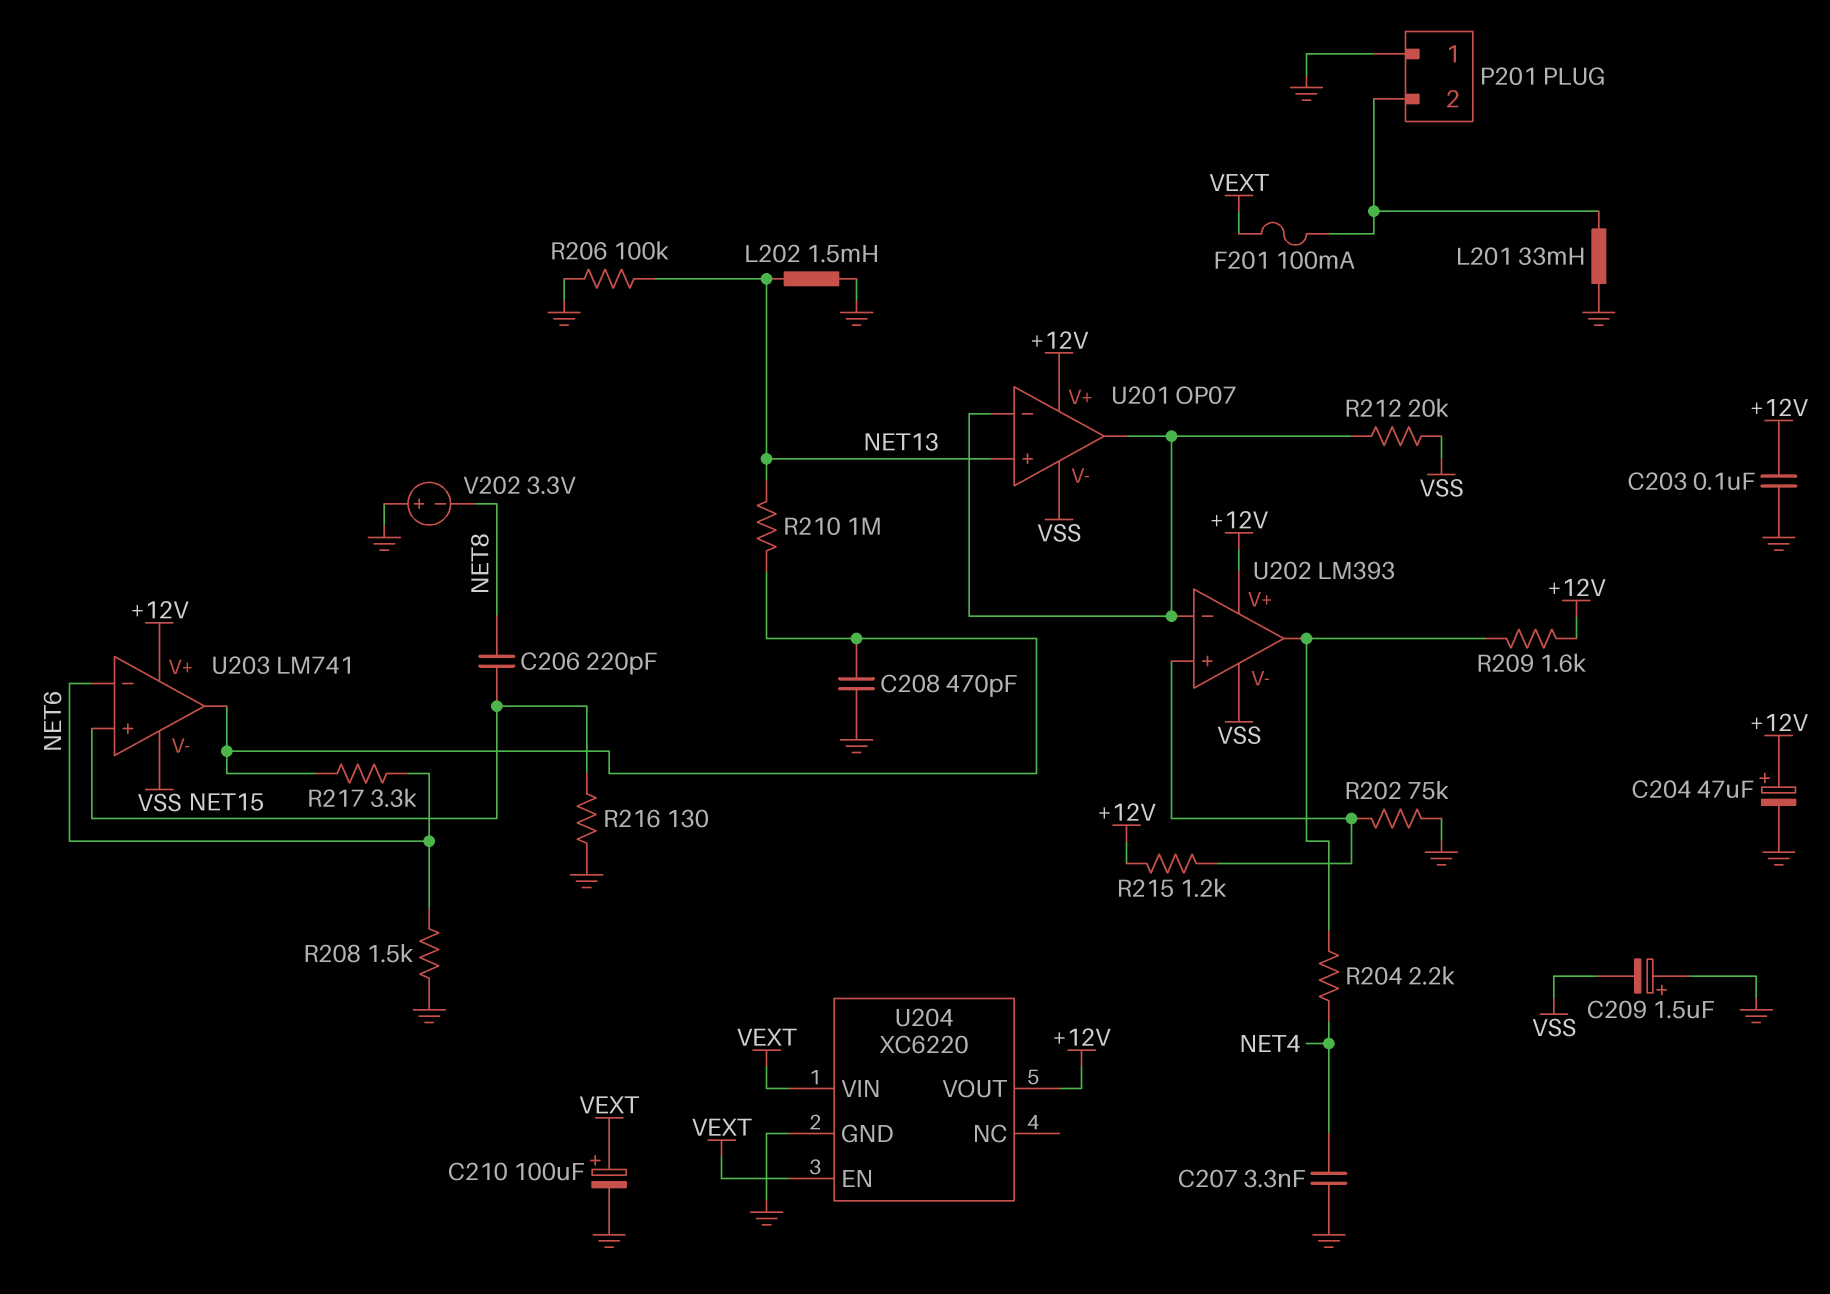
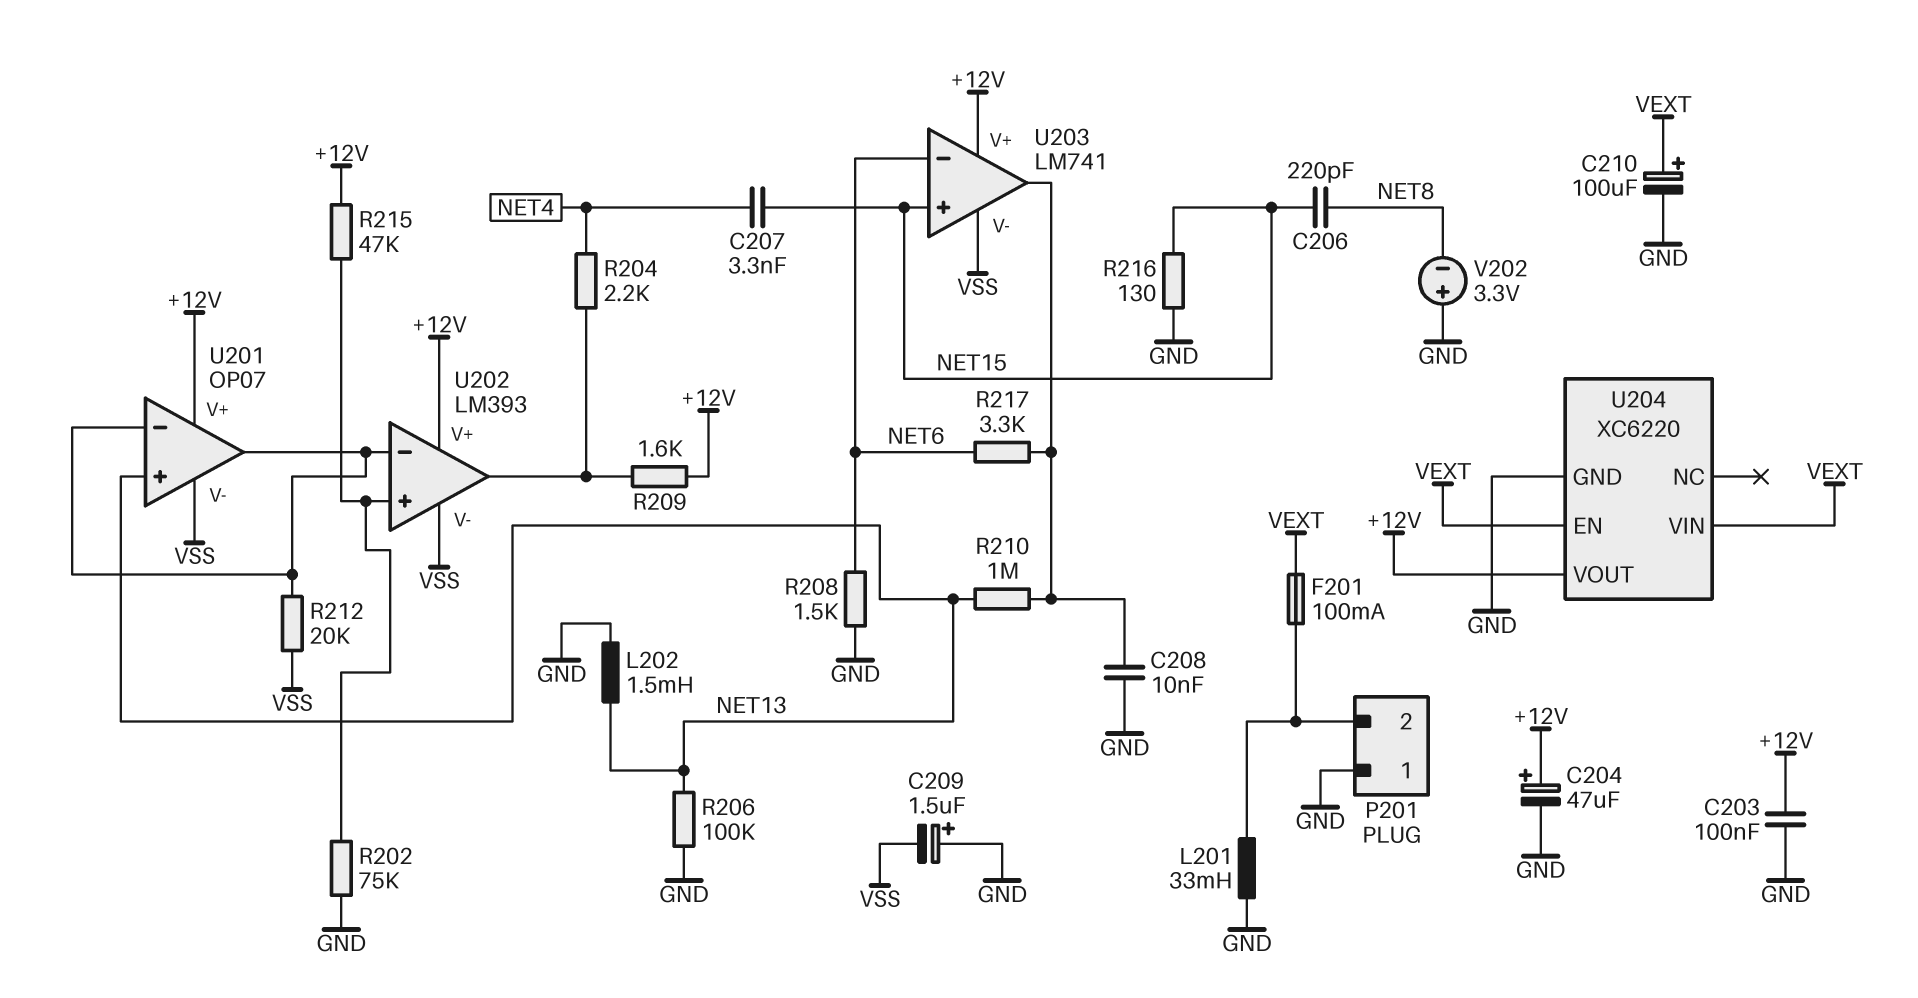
C207: 3.3nF (GND, NET4) -> 3.3nF (NET4, NET15)
C208: 470pF (GND, U203/out) -> 10nF (GND, U203/out)
R215: 1.2k (+12V, U202/in+) -> 47k (+12V, U202/in+)

